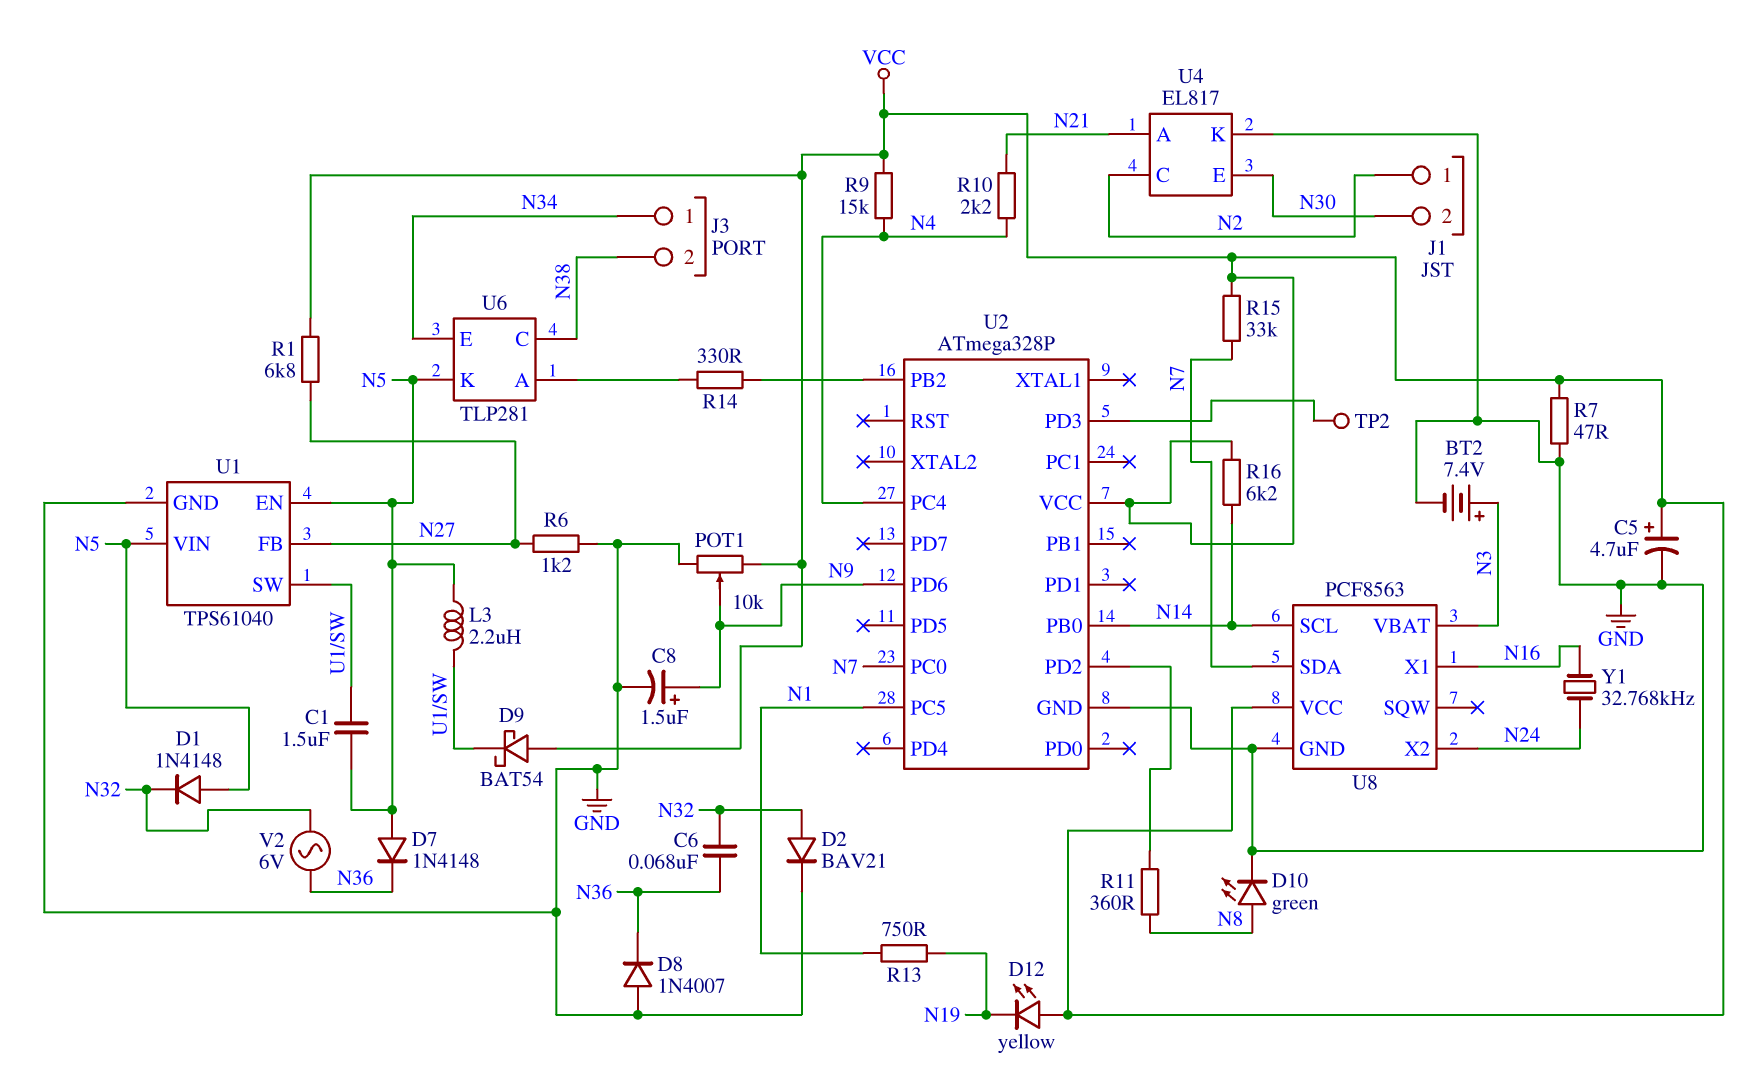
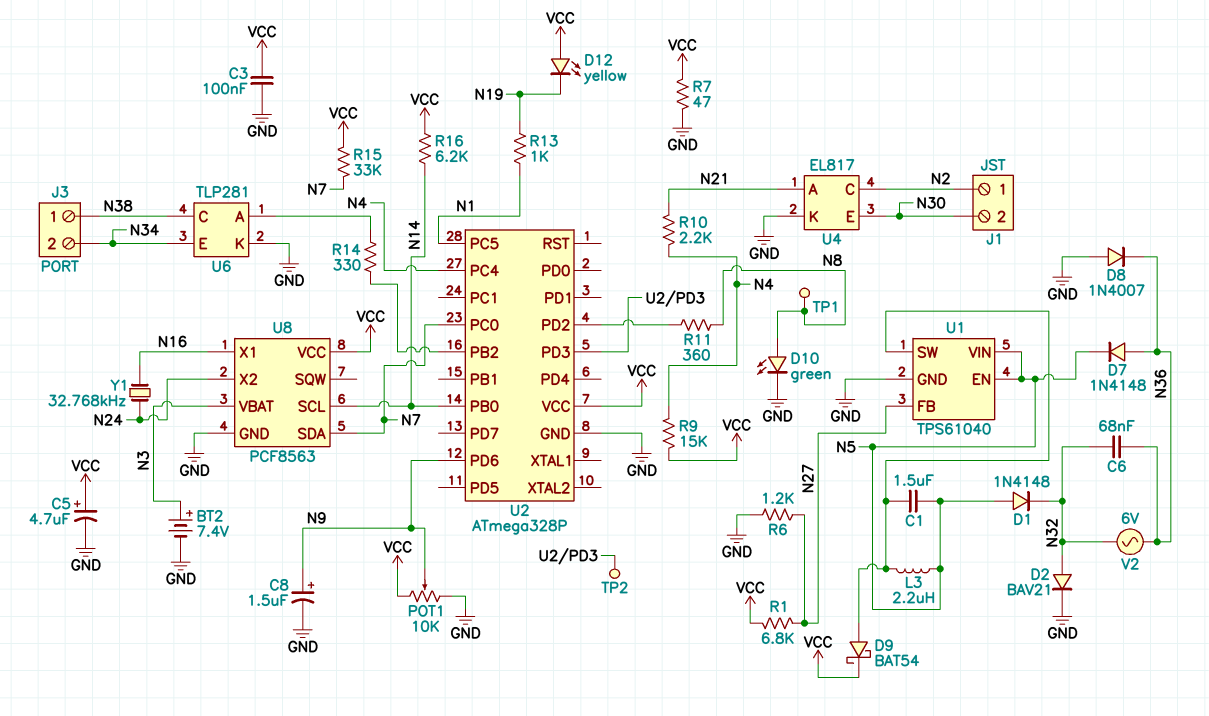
C3: none -> 100nF (GND, VCC)
D7: diode 1N4148 (A N5, K N36) -> diode 1N4148 (A N36, K N5)
D9: schottky BAT54 (A VCC, K U1/SW) -> schottky BAT54 (A U1/SW, K VCC)
J3 pin 1: N34 -> N38
J3 pin 2: N38 -> N34
R13: 750 (N1, N19) -> 1k (N1, N19)
TP1: none -> test point (N8)
U6 pin K: N5 -> GND

